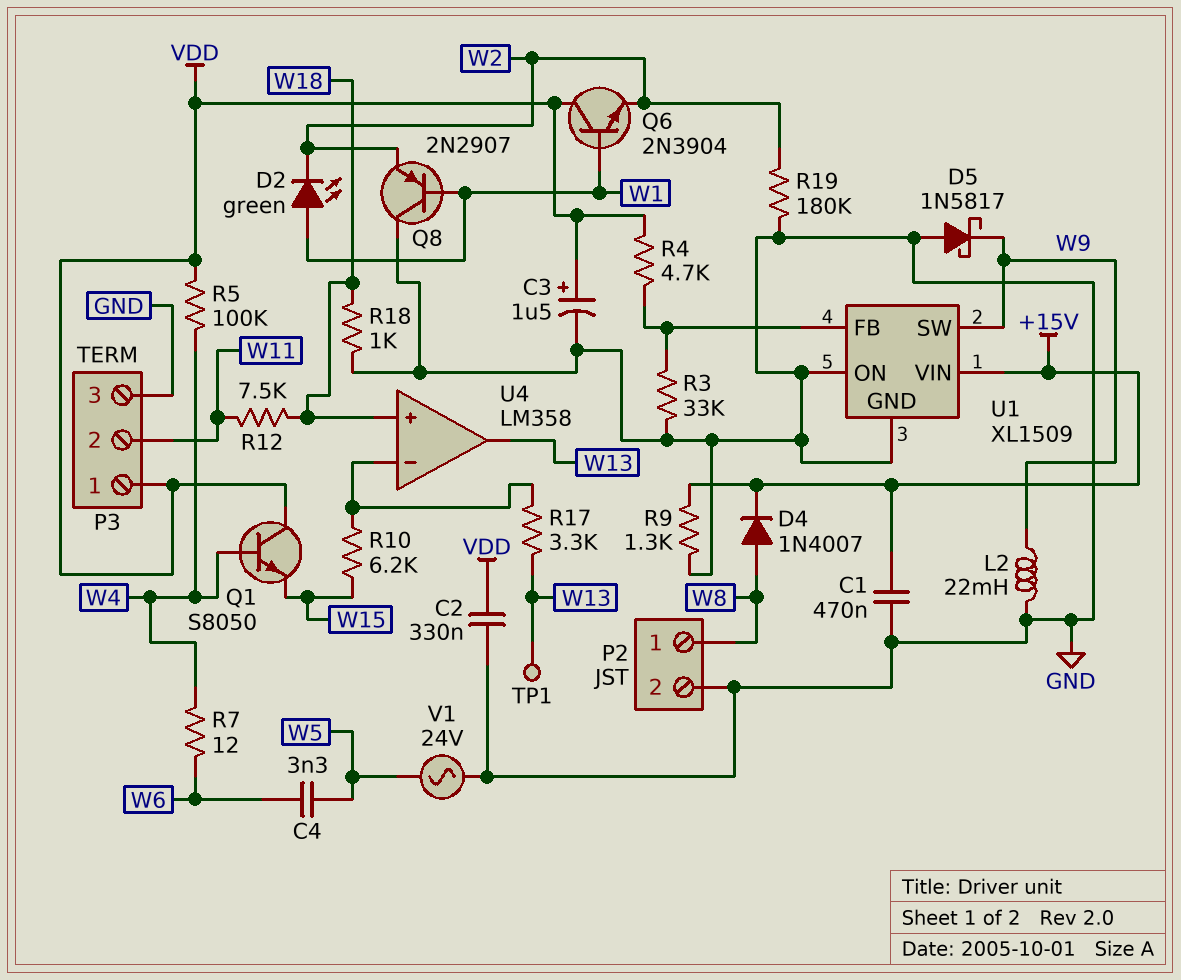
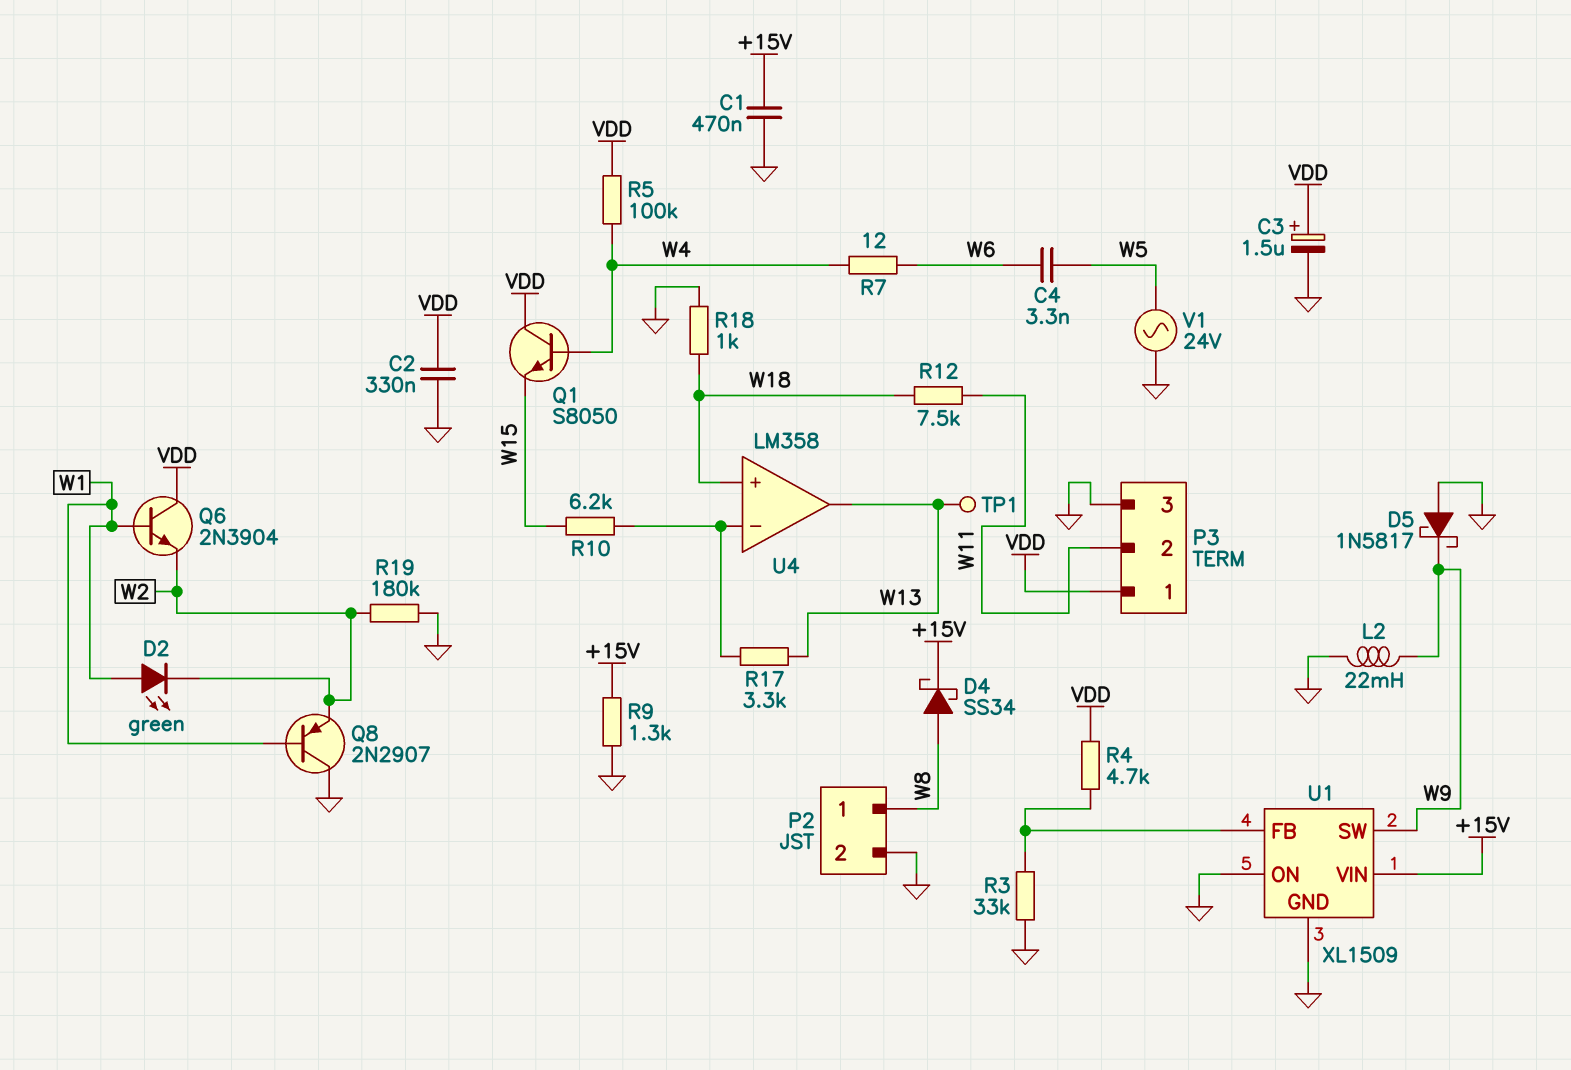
D4: diode 1N4007 (A W8, K +15V) -> schottky SS34 (A W8, K +15V)

